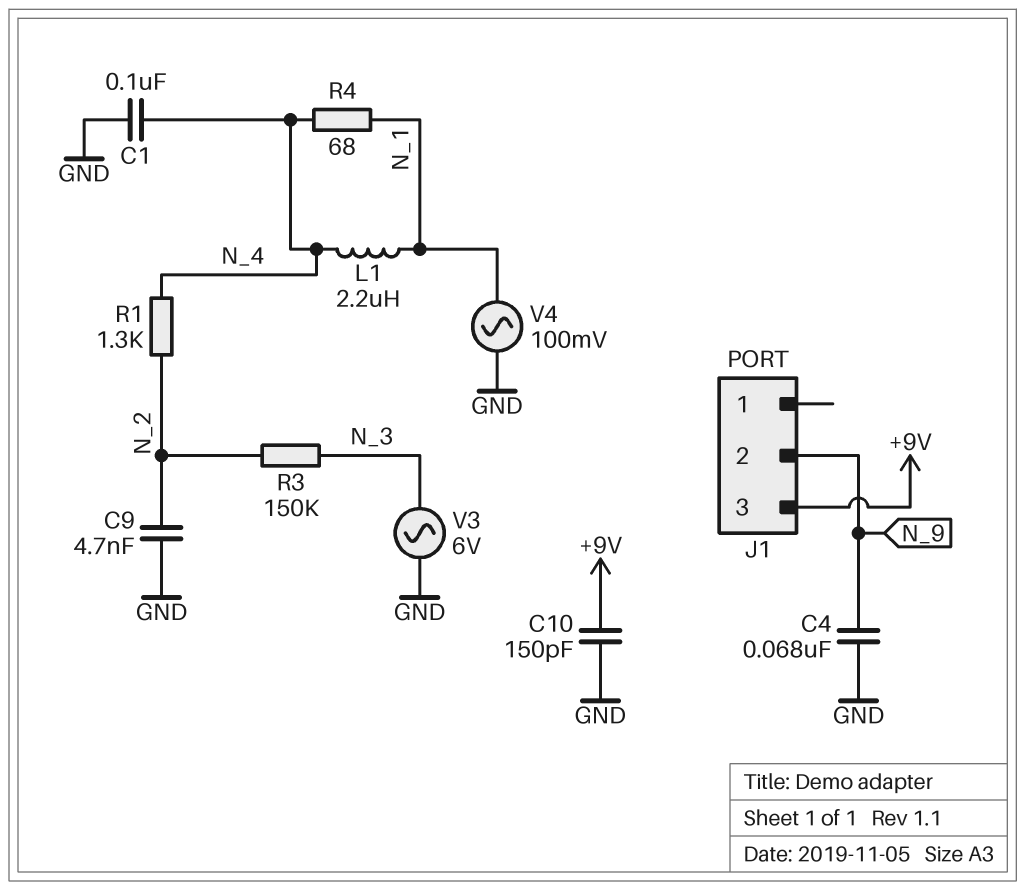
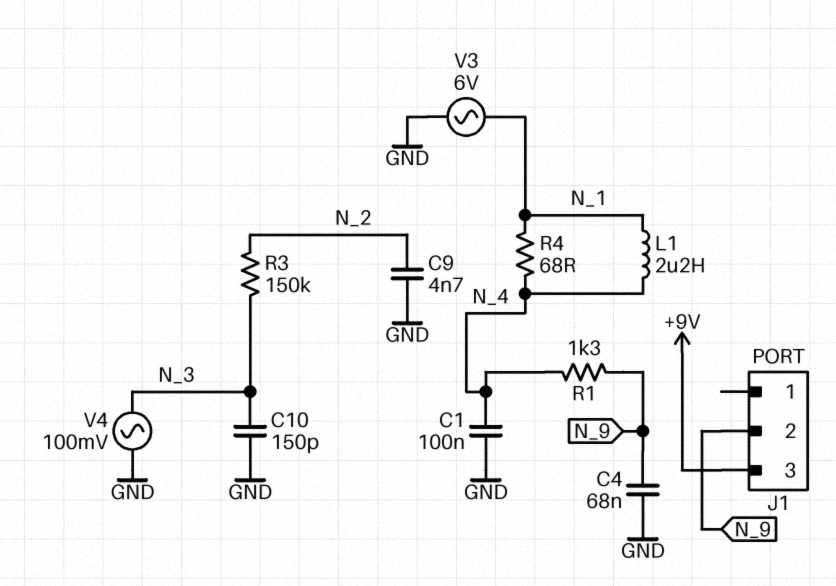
C10: 150pF (+9V, GND) -> 150pF (GND, N_3)
R1: 1.3k (N_2, N_4) -> 1.3k (N_4, N_9)
V3: AC 6V (GND, N_3) -> AC 6V (GND, N_1)
V4: AC 100mV (GND, N_1) -> AC 100mV (GND, N_3)

